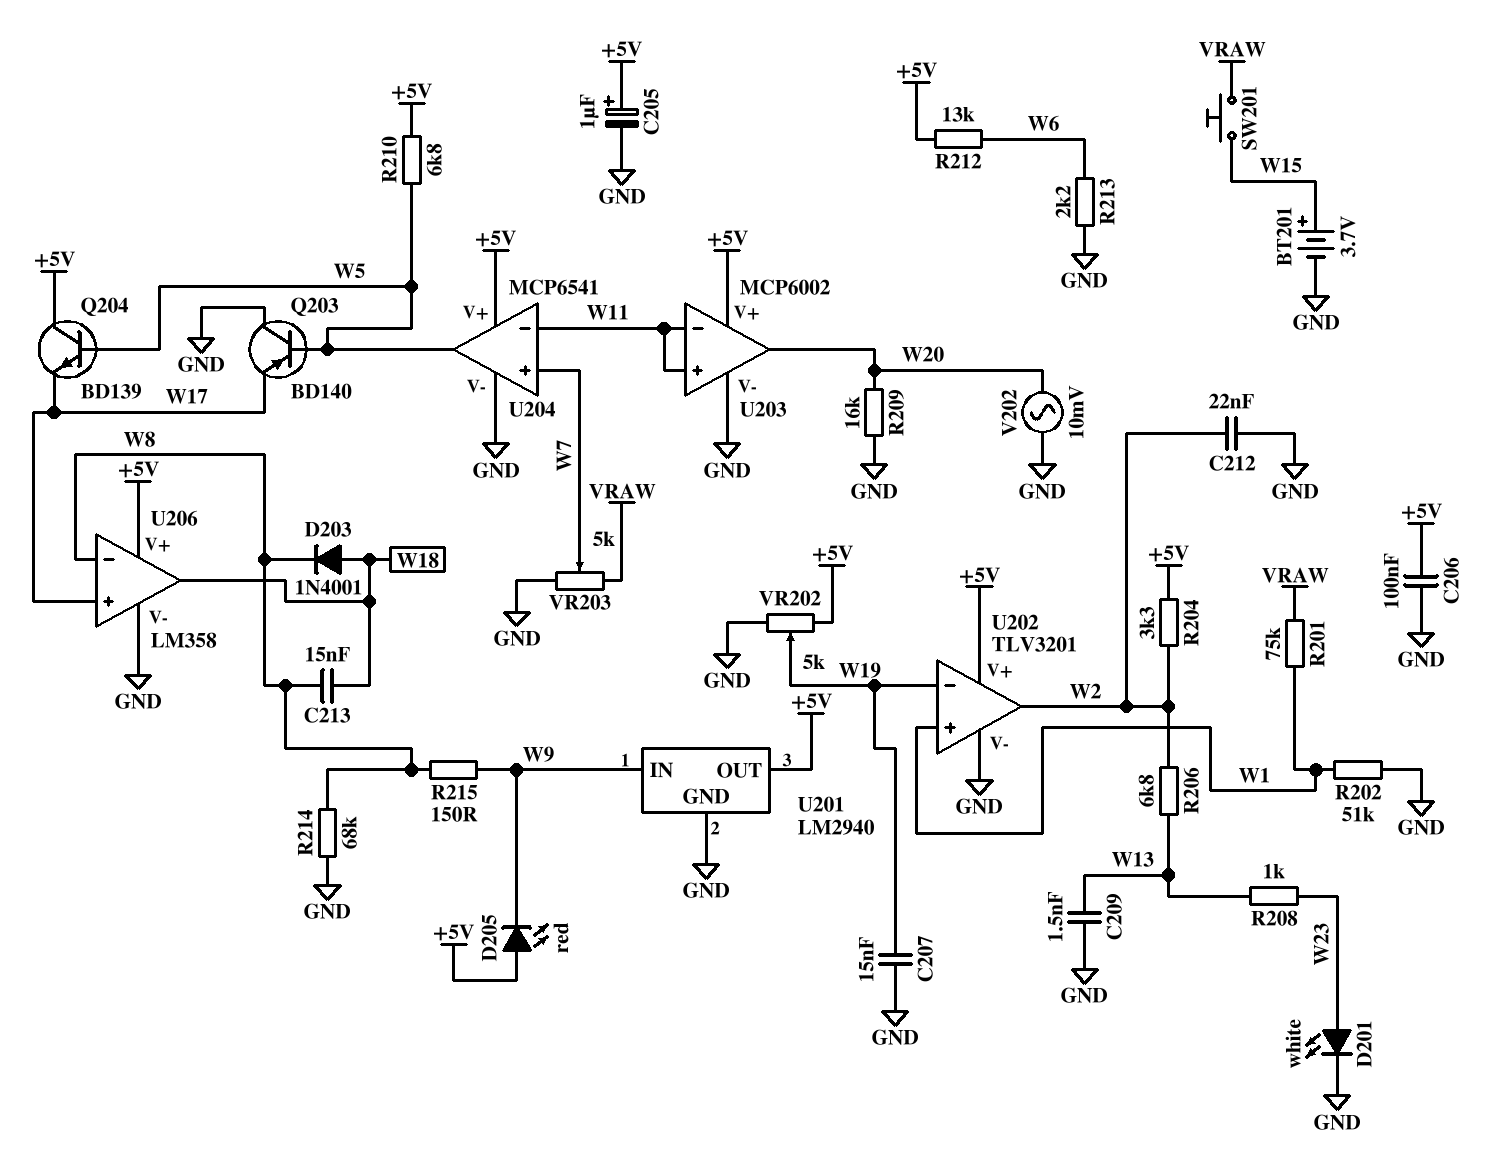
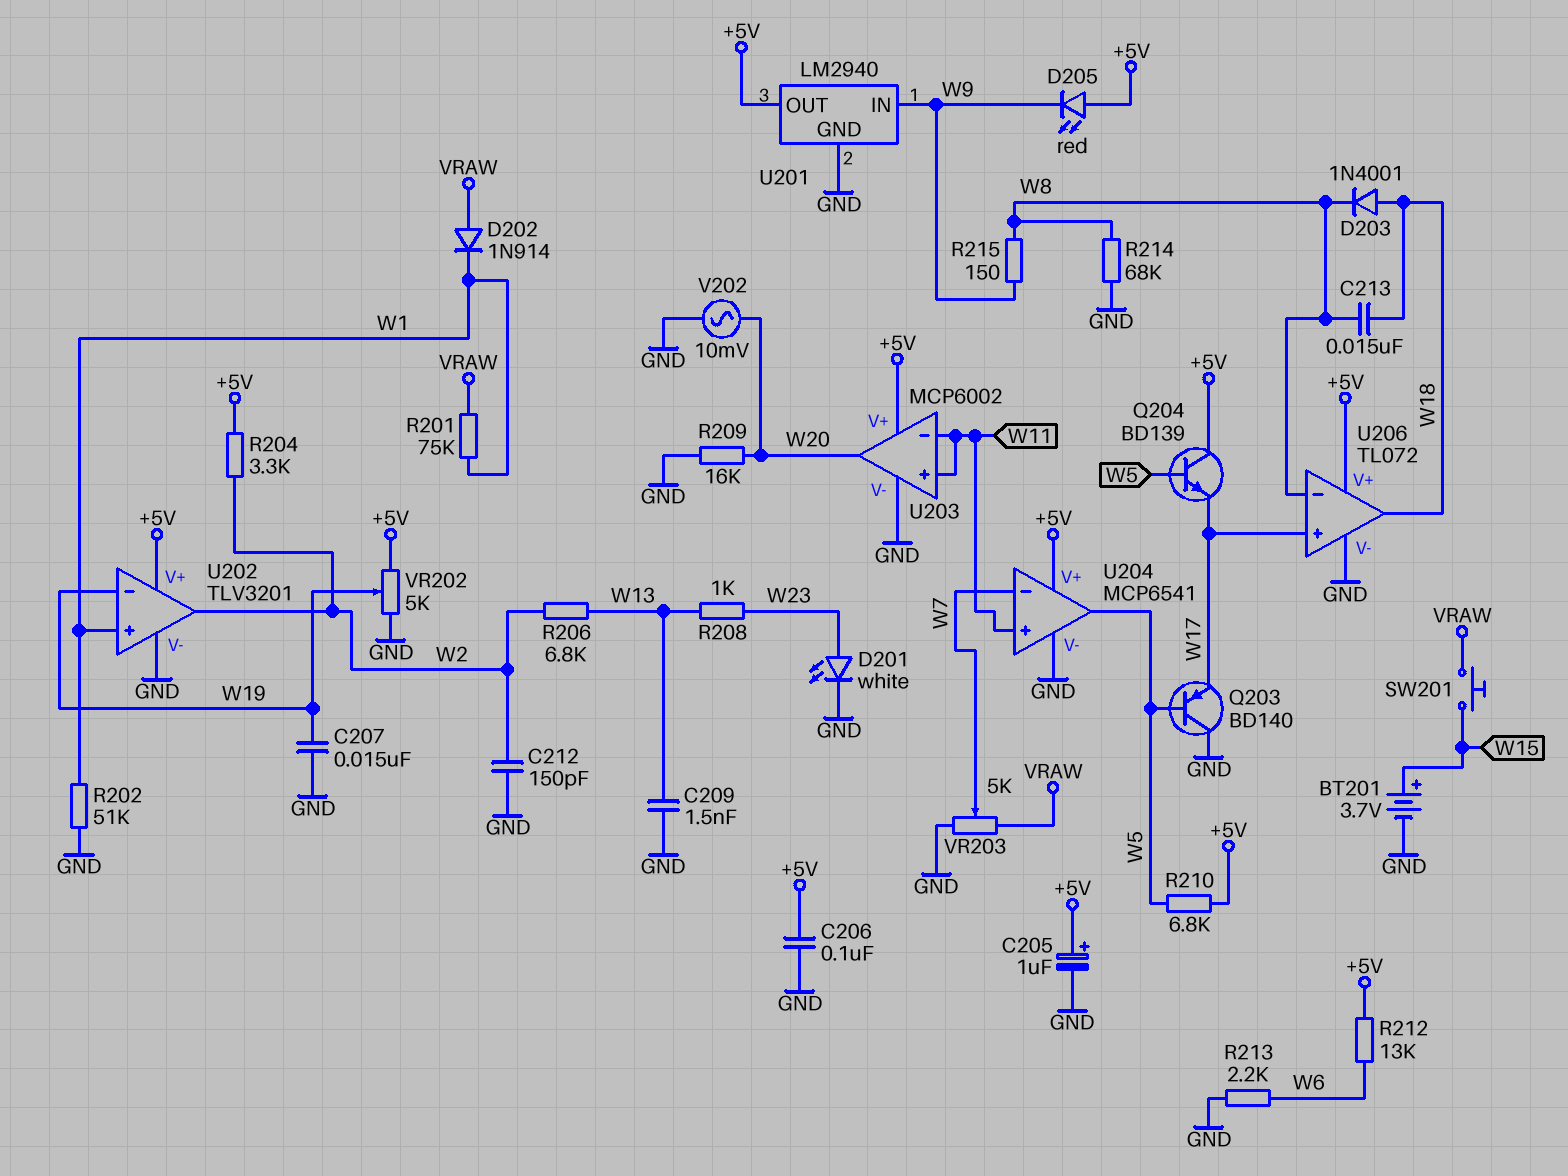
C212: 22nF (GND, W2) -> 150pF (GND, W2)
D202: none -> diode 1N914 (A VRAW, K W1)
U204 pin in+: W7 -> W11
U204 pin in-: W11 -> W7
U206: LM358 -> TL072

